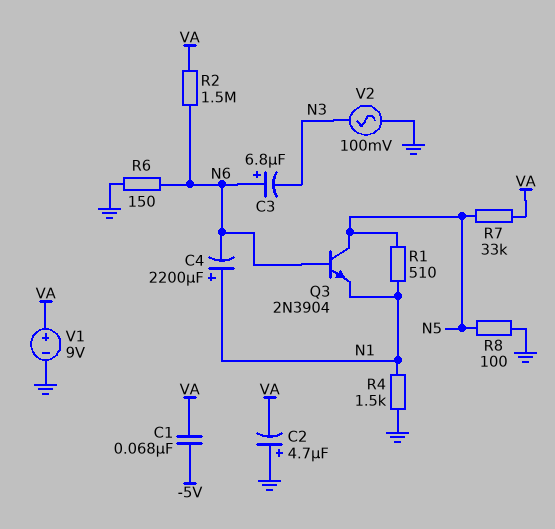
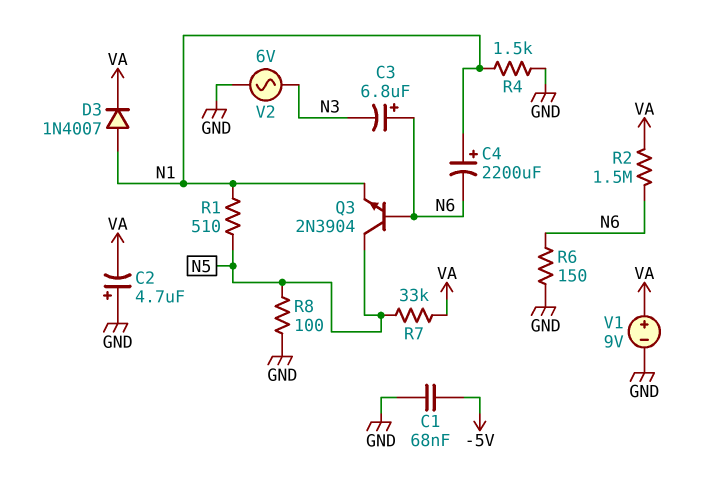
C1: 68nF (-5V, VA) -> 68nF (-5V, GND)
D3: none -> diode 1N4007 (A N1, K VA)
V2: AC 100mV (GND, N3) -> AC 6V (GND, N3)

